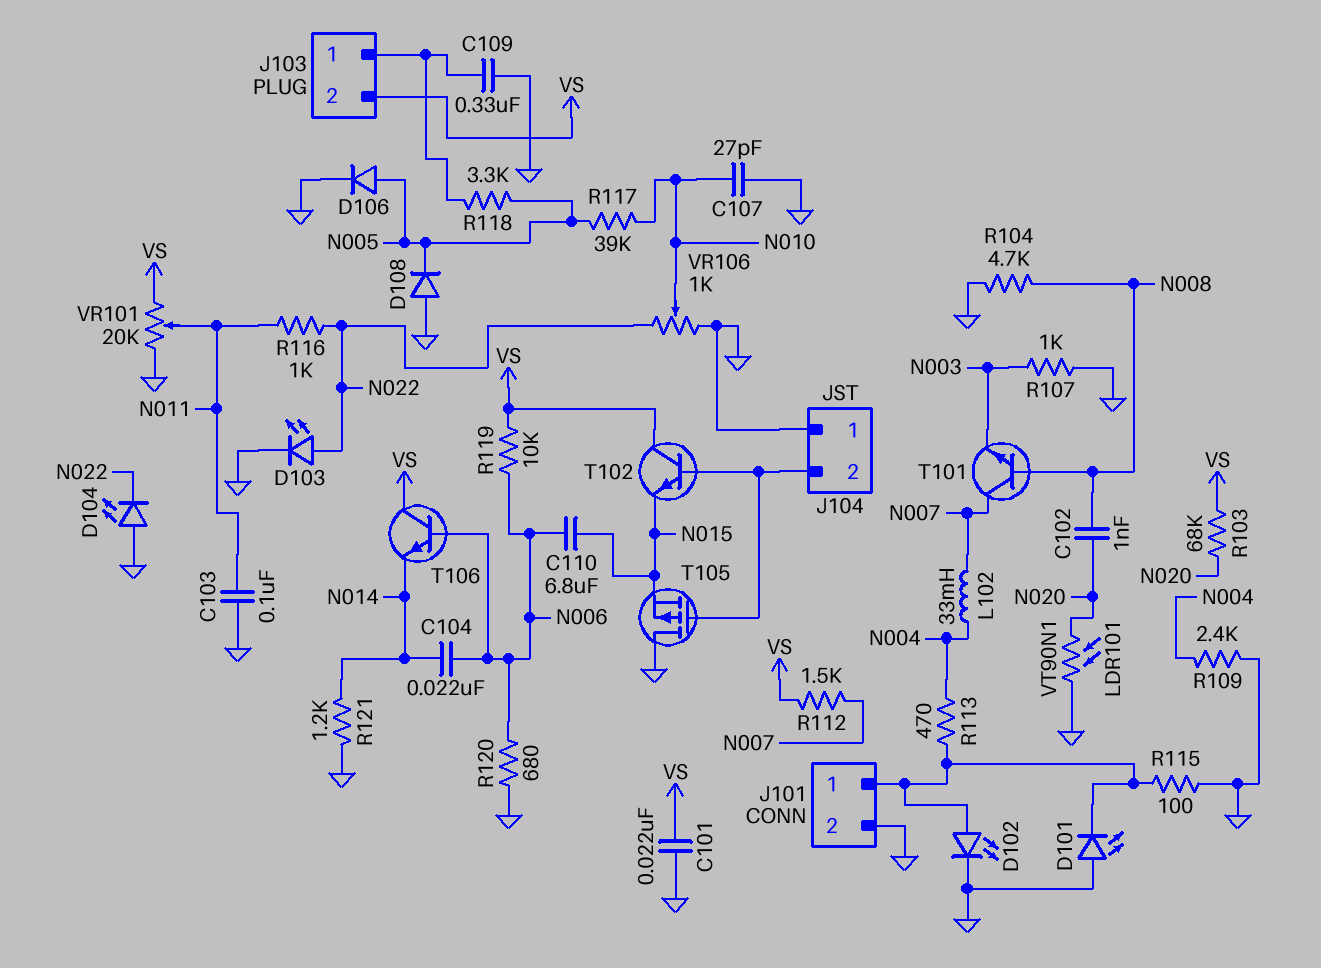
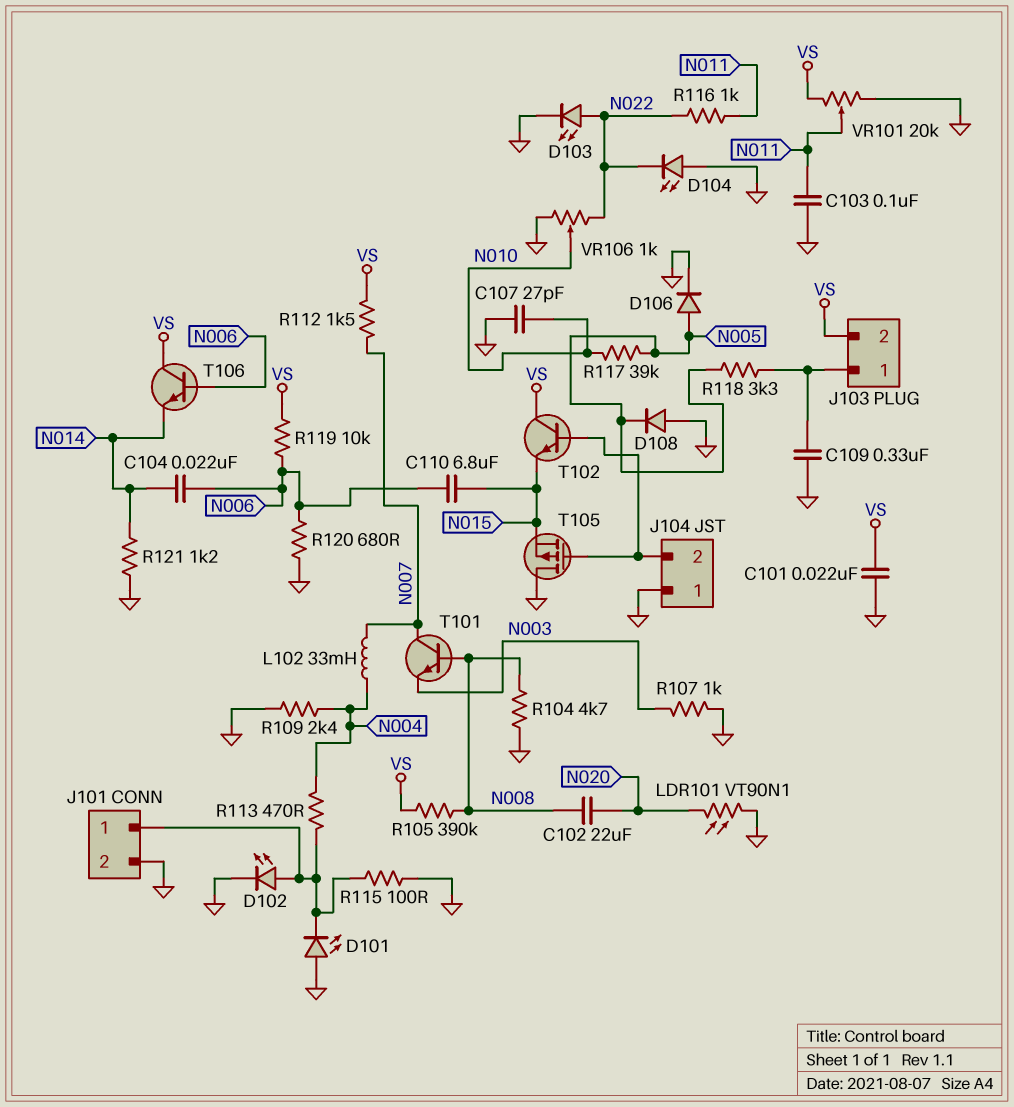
C102: 1nF (N008, N020) -> 22uF (N008, N020)
R103: 68k (N020, VS) -> none
R105: none -> 390k (N008, VS)

